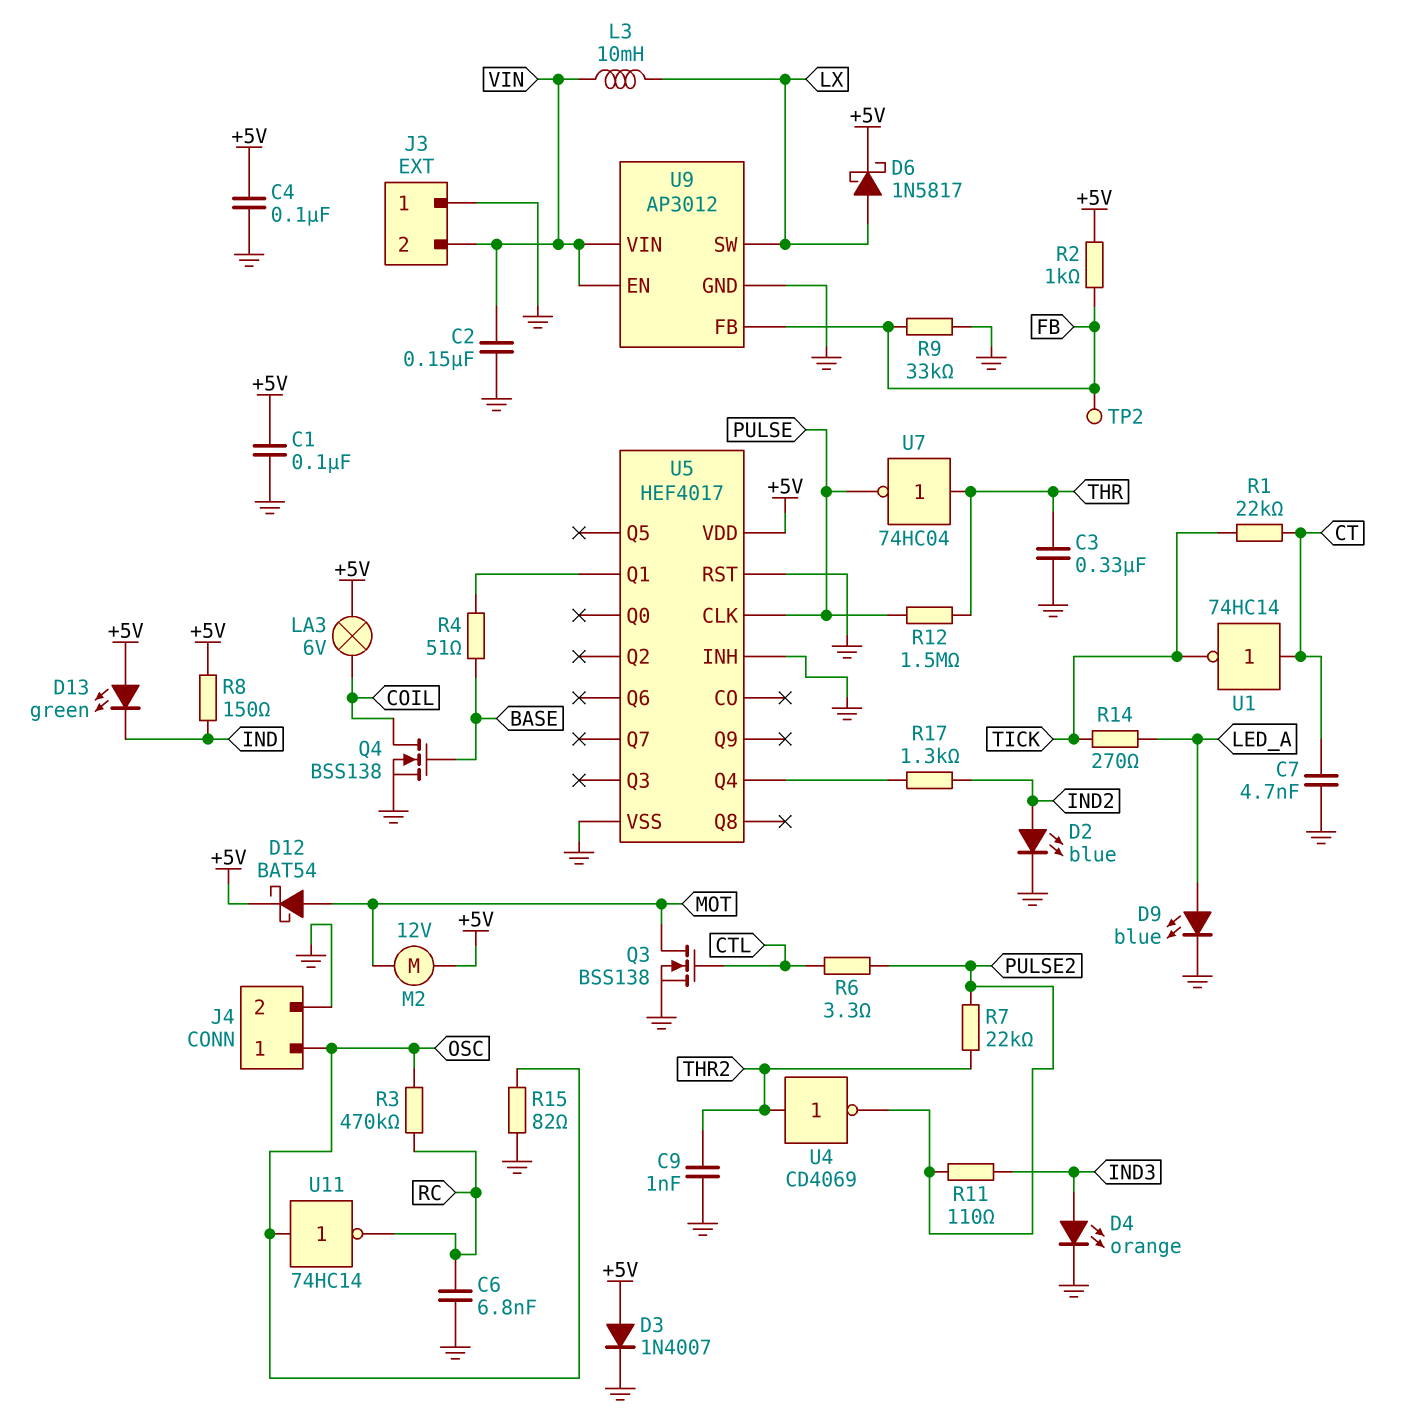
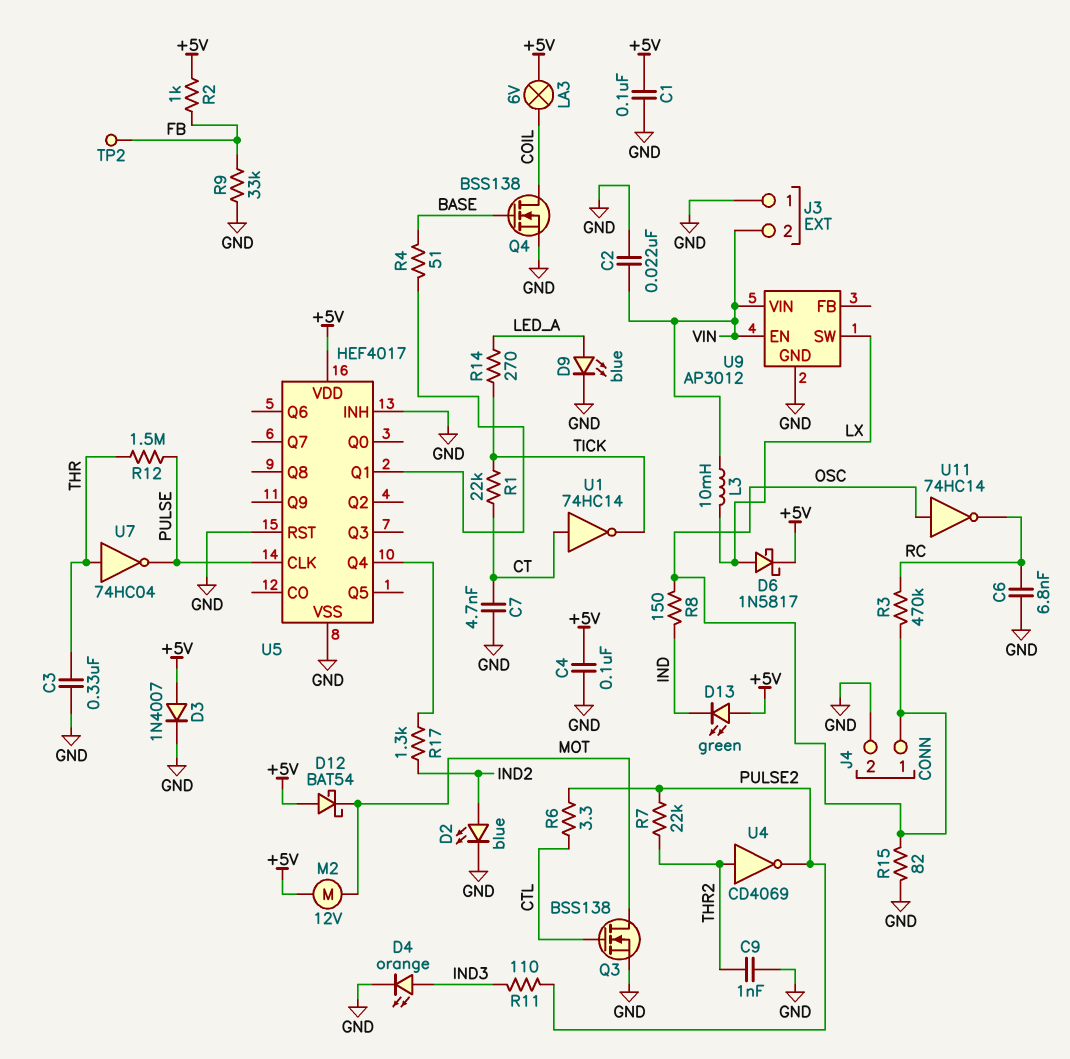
C2: 150nF (GND, VIN) -> 22nF (GND, VIN)
D12: schottky BAT54 (A MOT, K +5V) -> schottky BAT54 (A +5V, K MOT)
R8: 150 (+5V, IND) -> 150 (IND, OSC)
U9 pin FB: FB -> none

